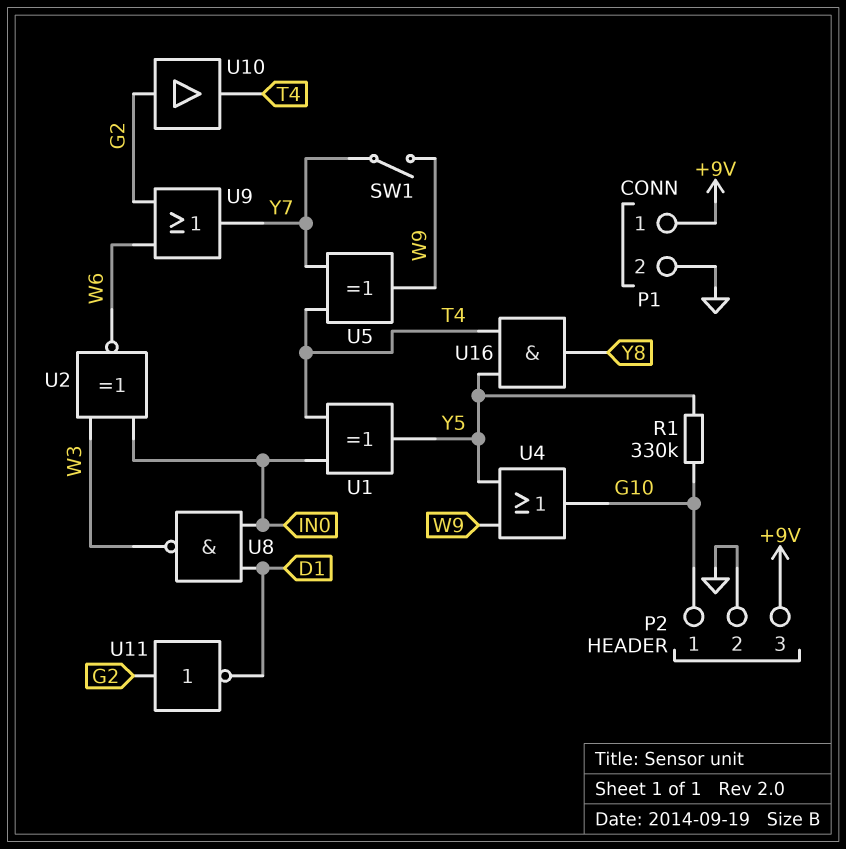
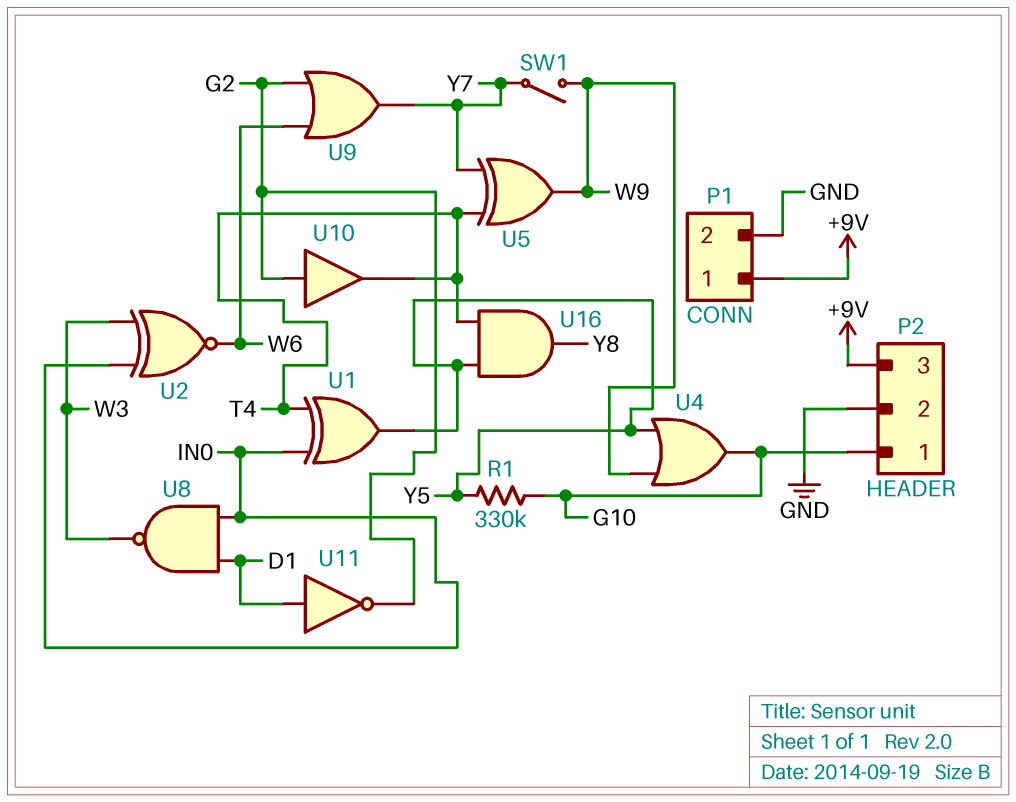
U11: NOT (in G2, out D1) -> NOT (in D1, out G2)

